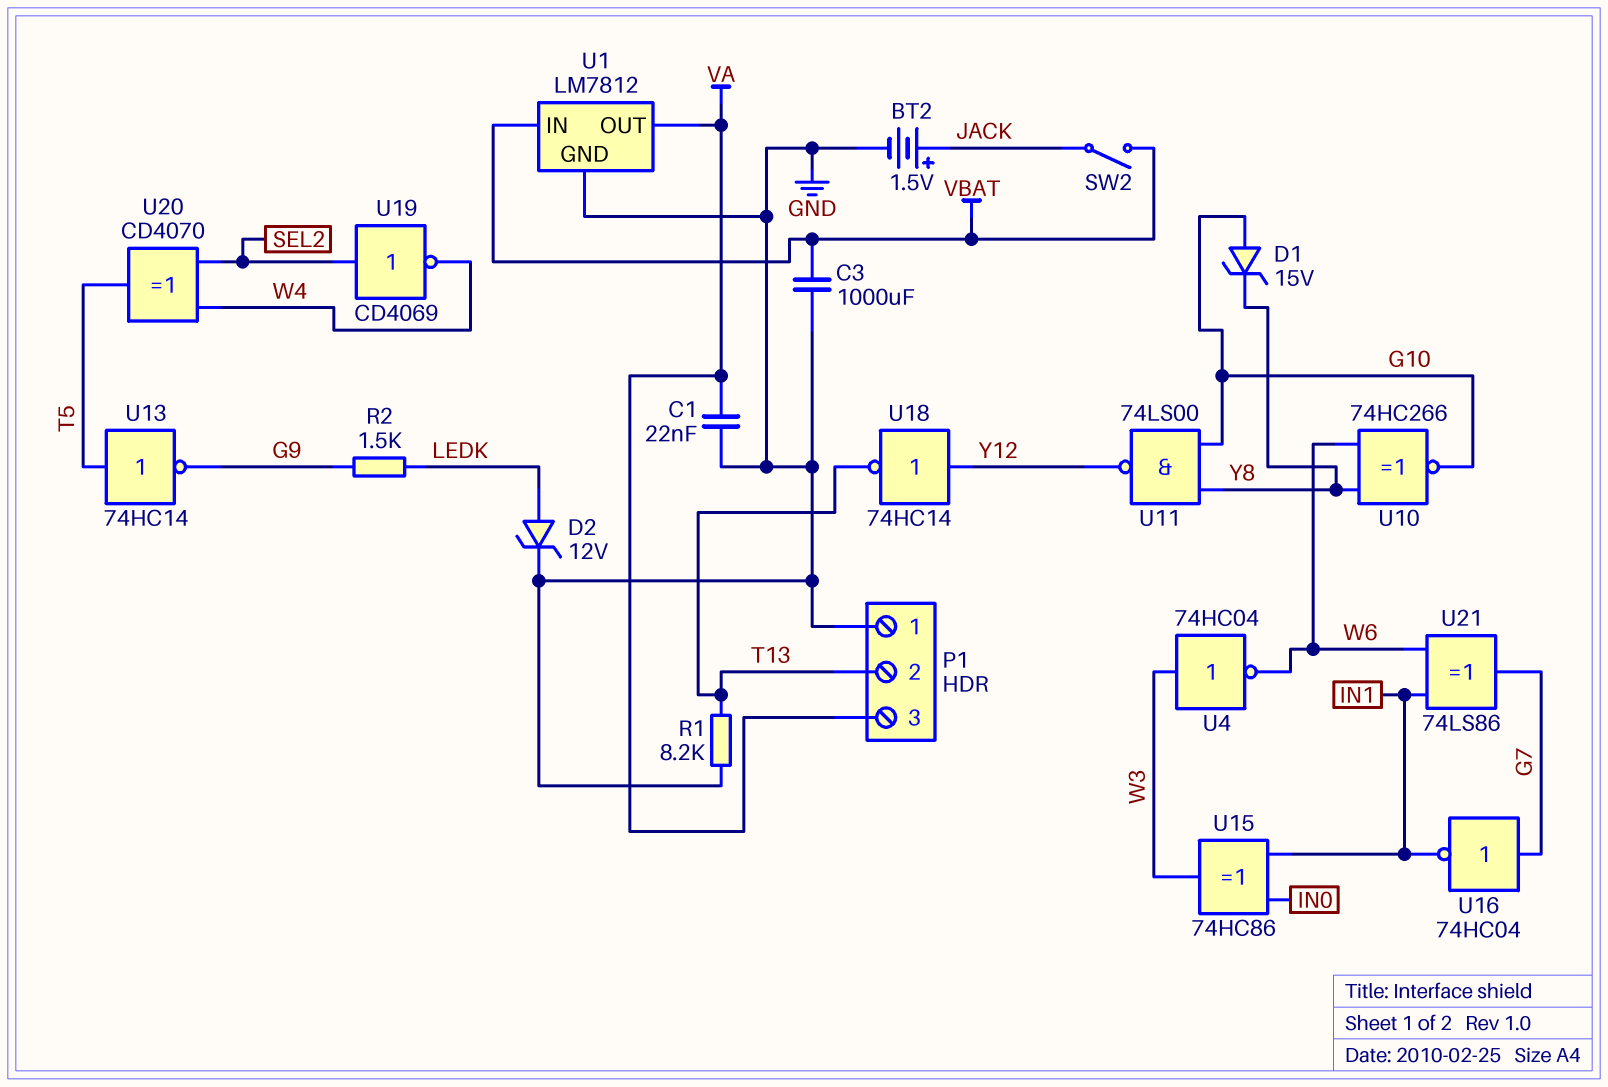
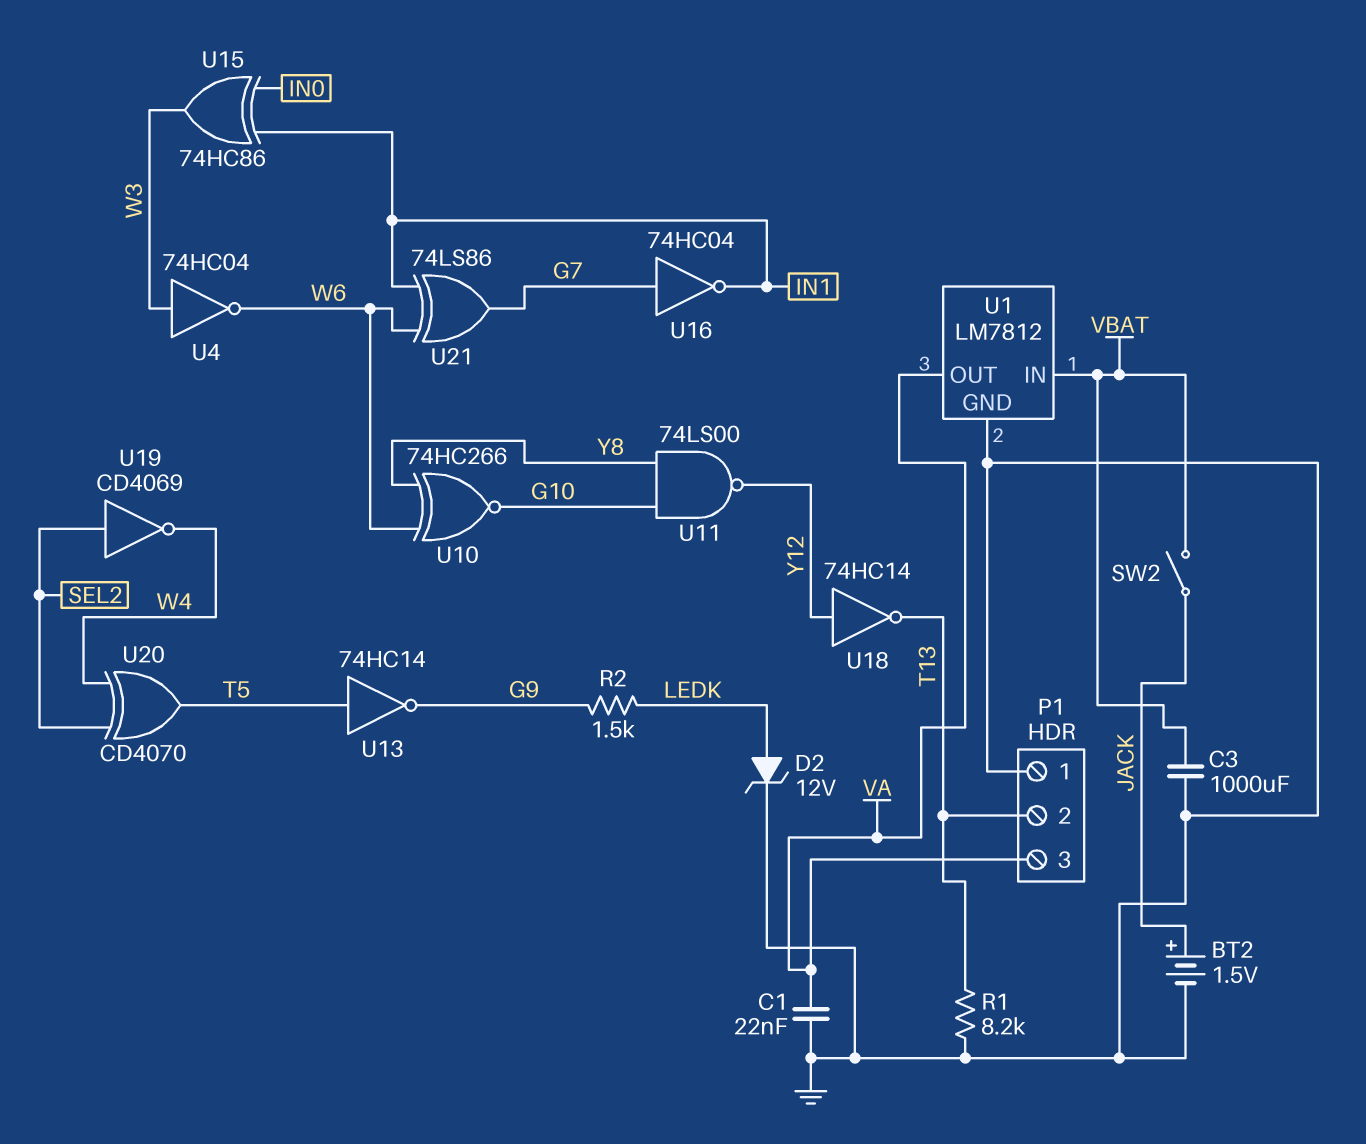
D1: zener 15V (A G10, K Y8) -> none

